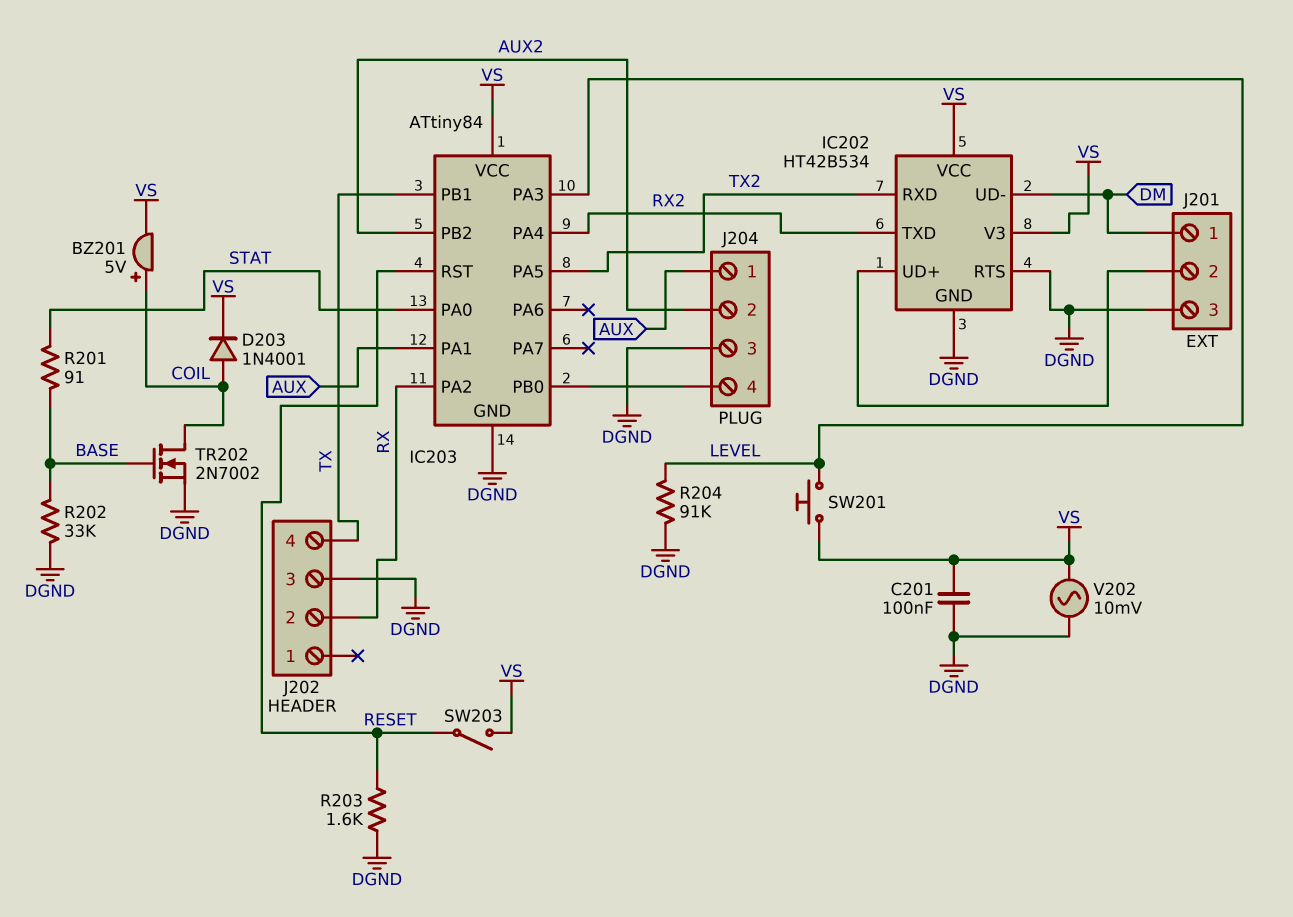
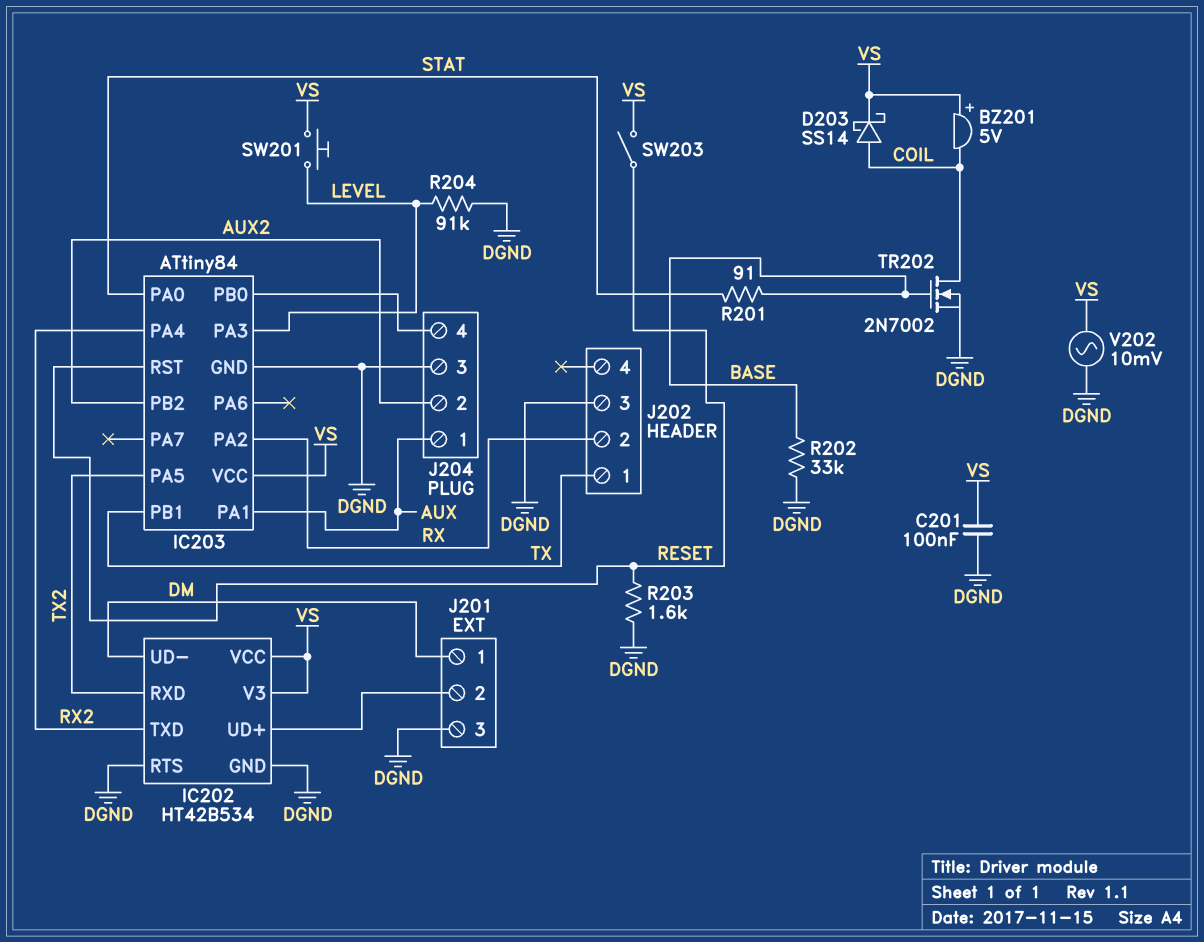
BZ201: buzzer 5V (plus COIL, minus VS) -> buzzer 5V (plus VS, minus COIL)
D203: diode 1N4001 (A COIL, K VS) -> schottky SS14 (A COIL, K VS)
J202 pin 1: none -> TX
J202 pin 4: TX -> none

